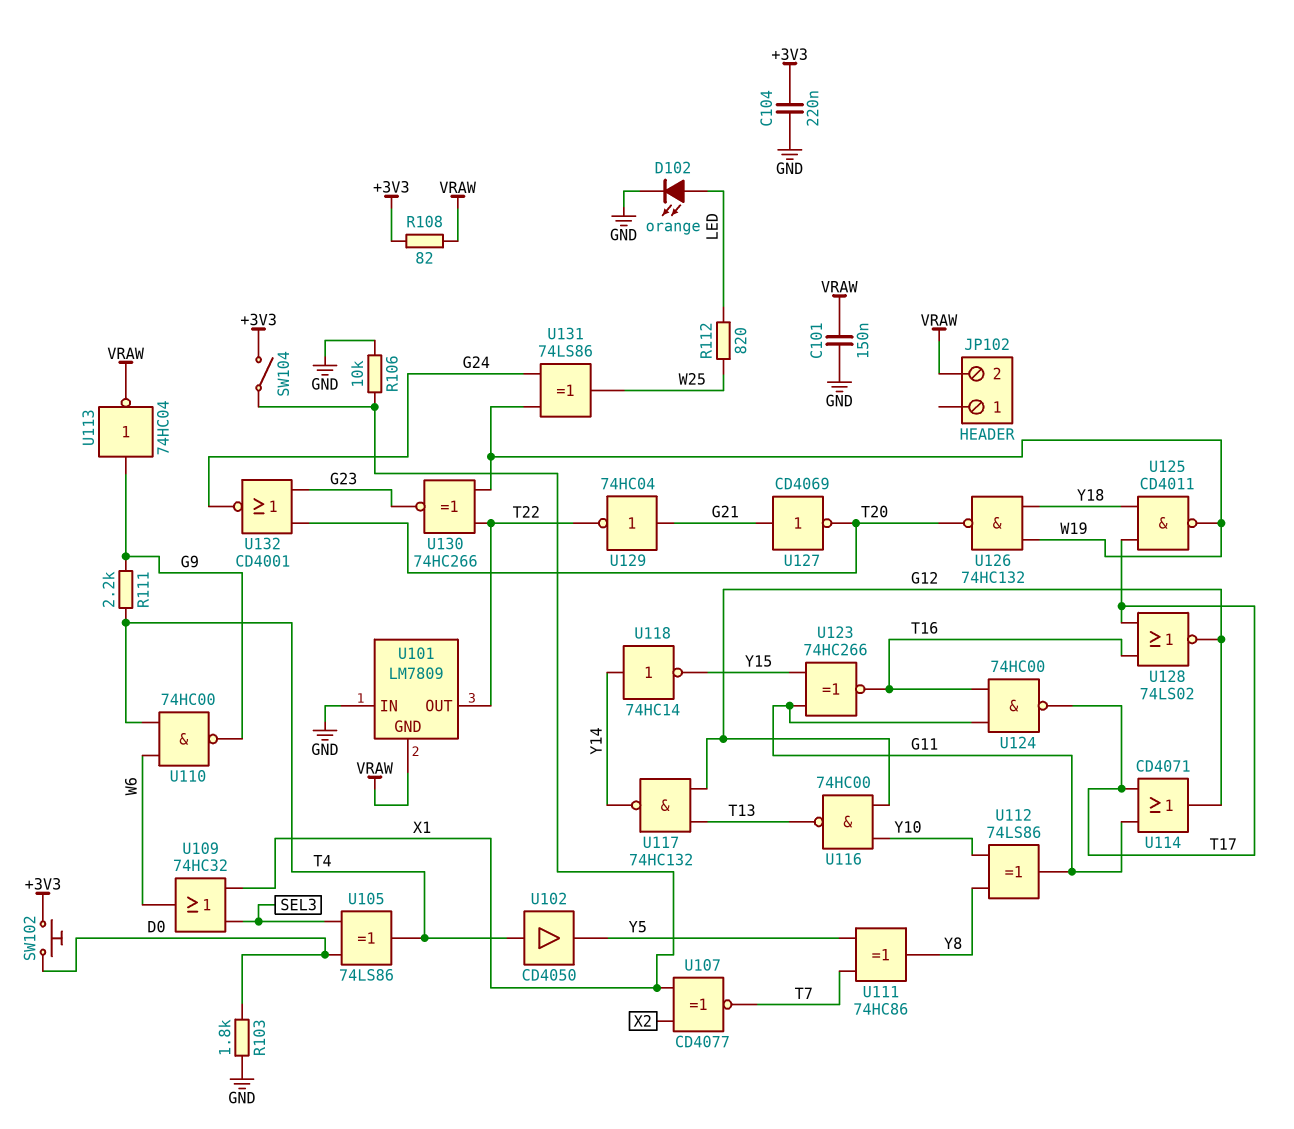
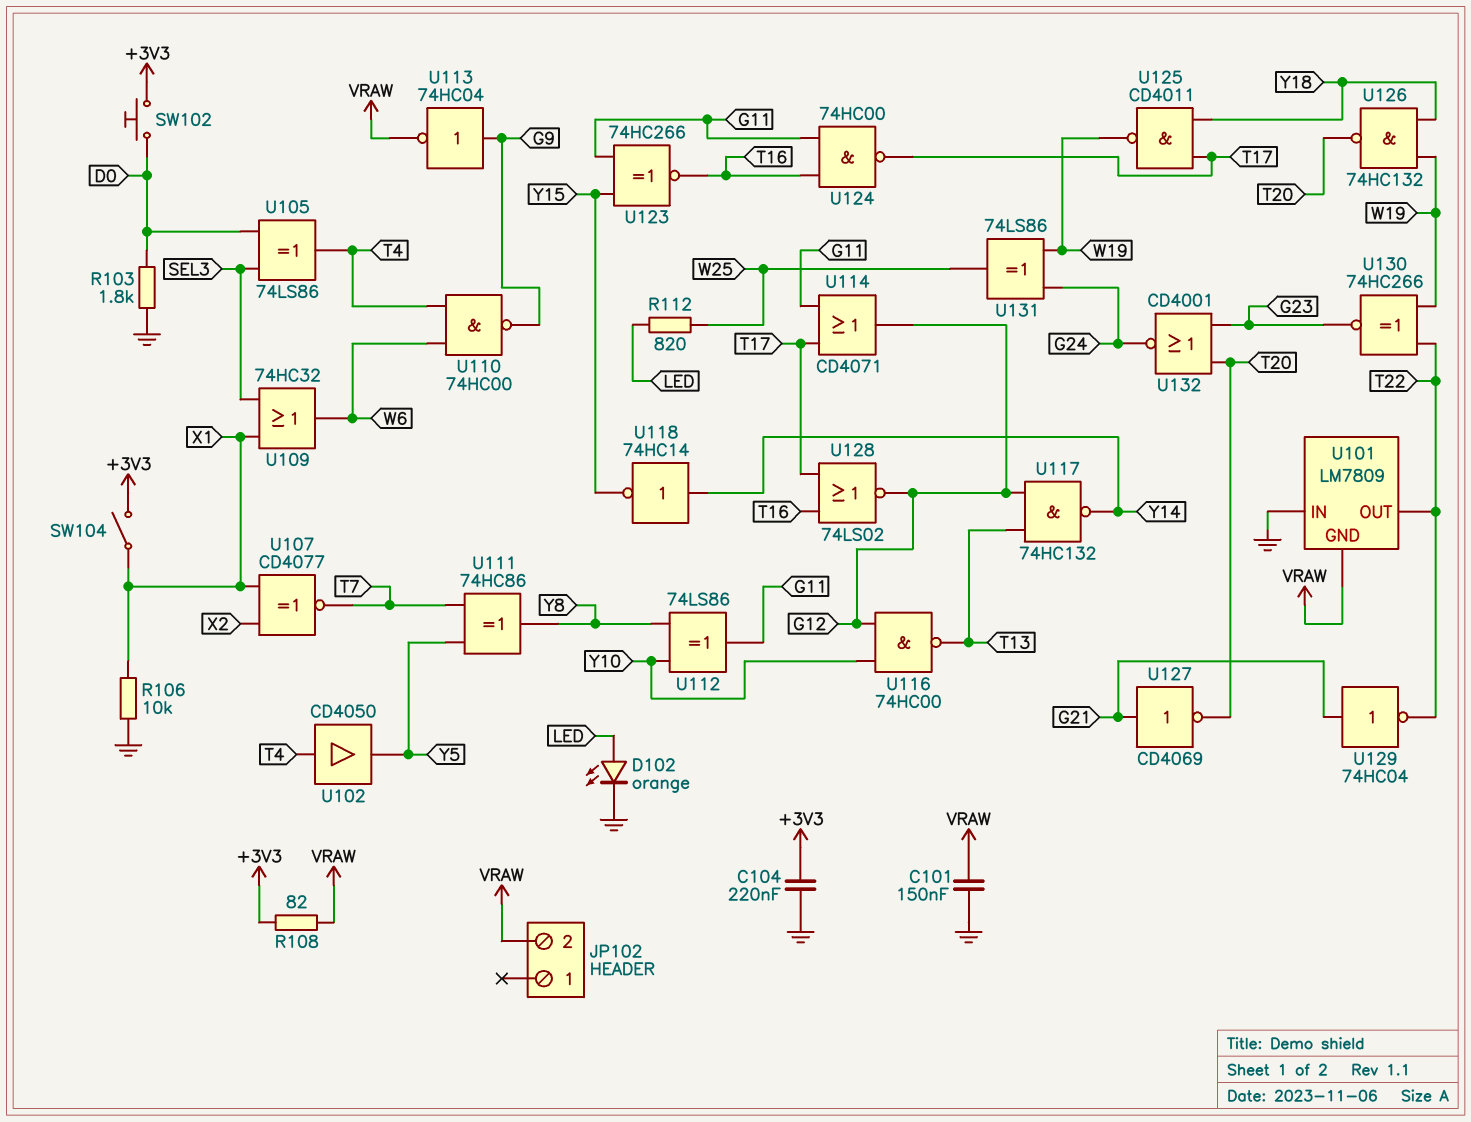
R111: 2.2k (G9, T4) -> none

